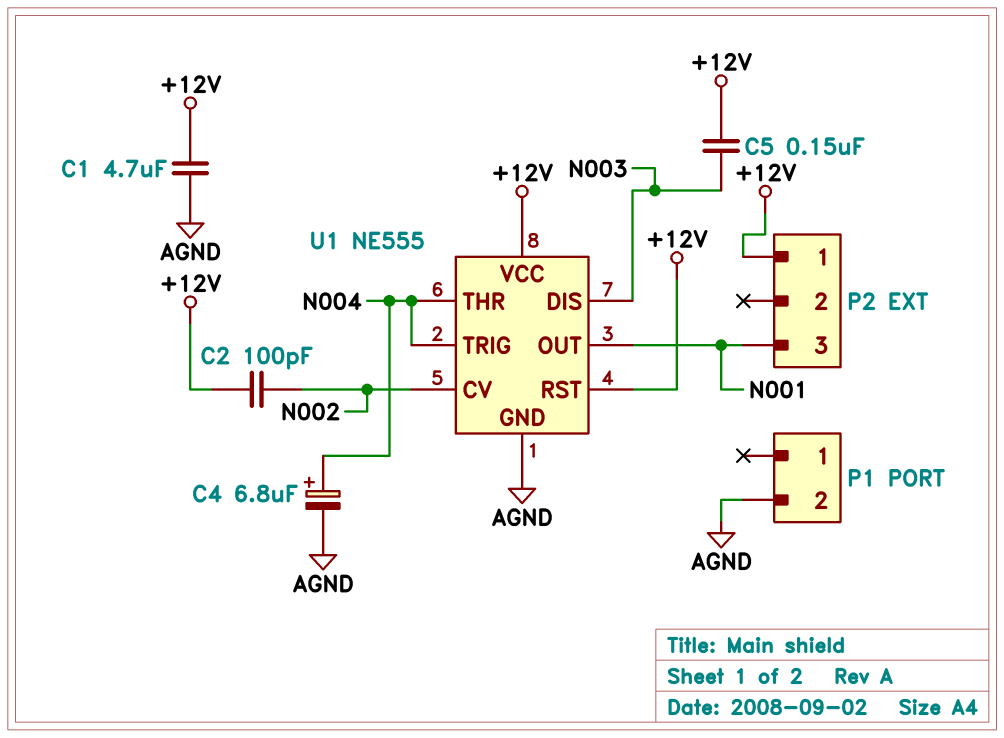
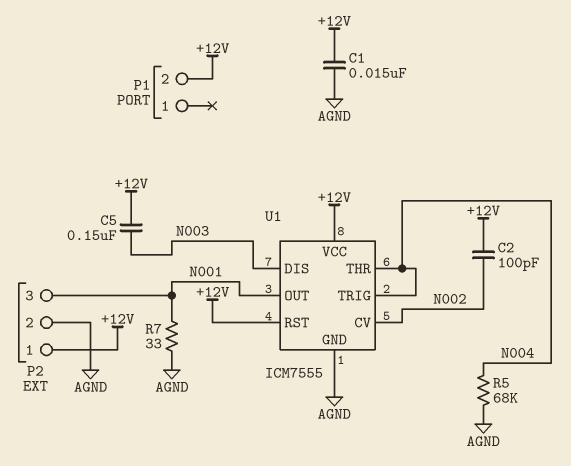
C1: 4.7uF (+12V, AGND) -> 15nF (+12V, AGND)
C4: 6.8uF (plus N004, minus AGND) -> none
P1 pin 2: AGND -> +12V
P2 pin 2: none -> AGND
R5: none -> 68k (AGND, N004)
R7: none -> 33 (AGND, N001)
U1: NE555 -> ICM7555

